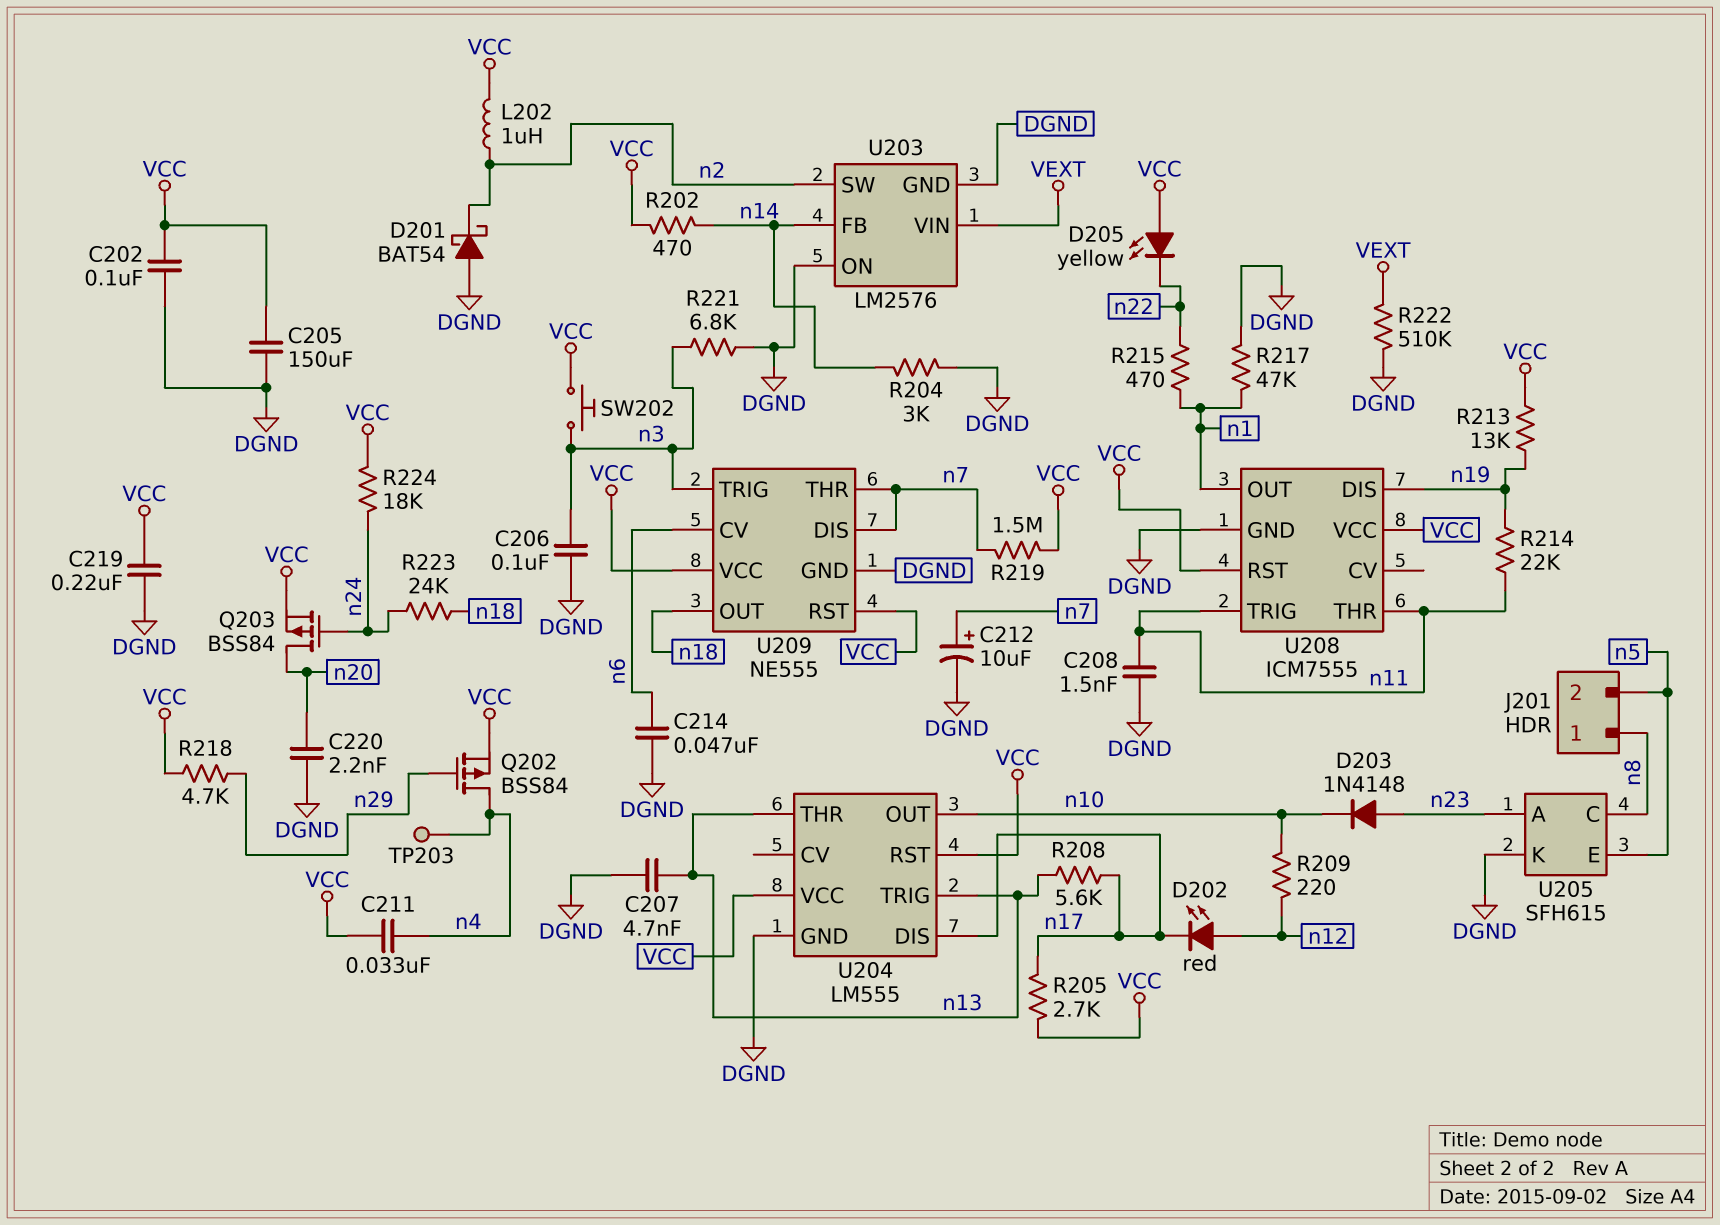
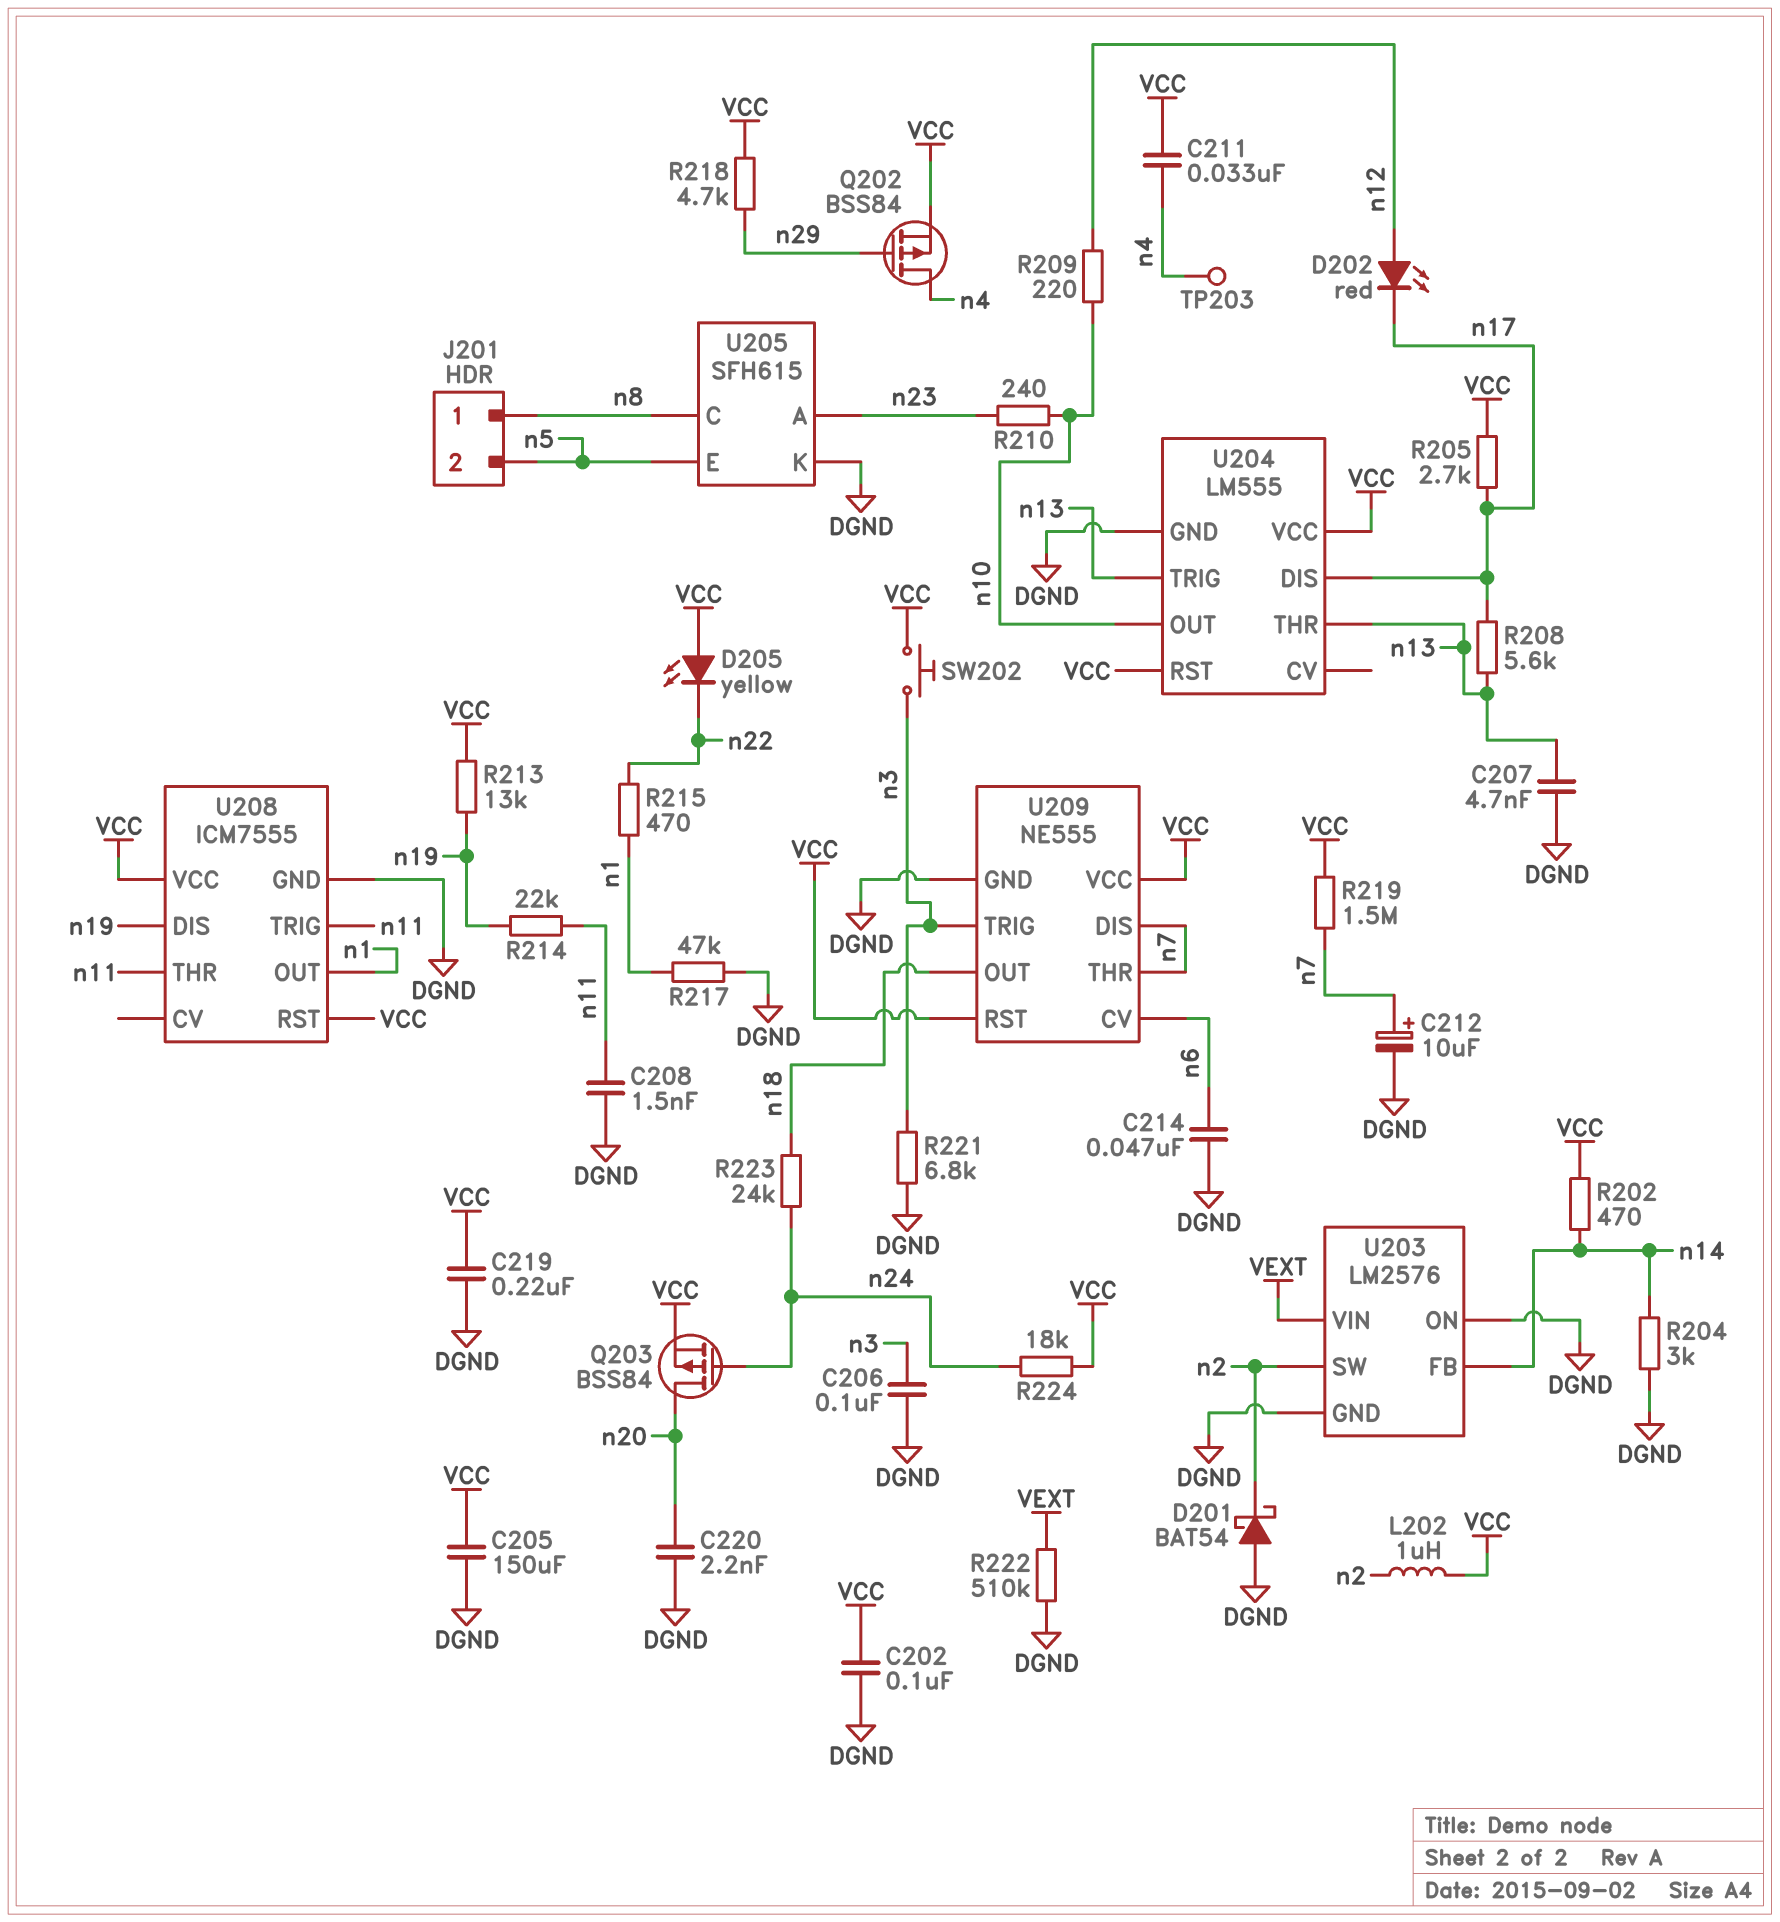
D203: diode 1N4148 (A n23, K n10) -> none
R210: none -> 240 (n10, n23)

